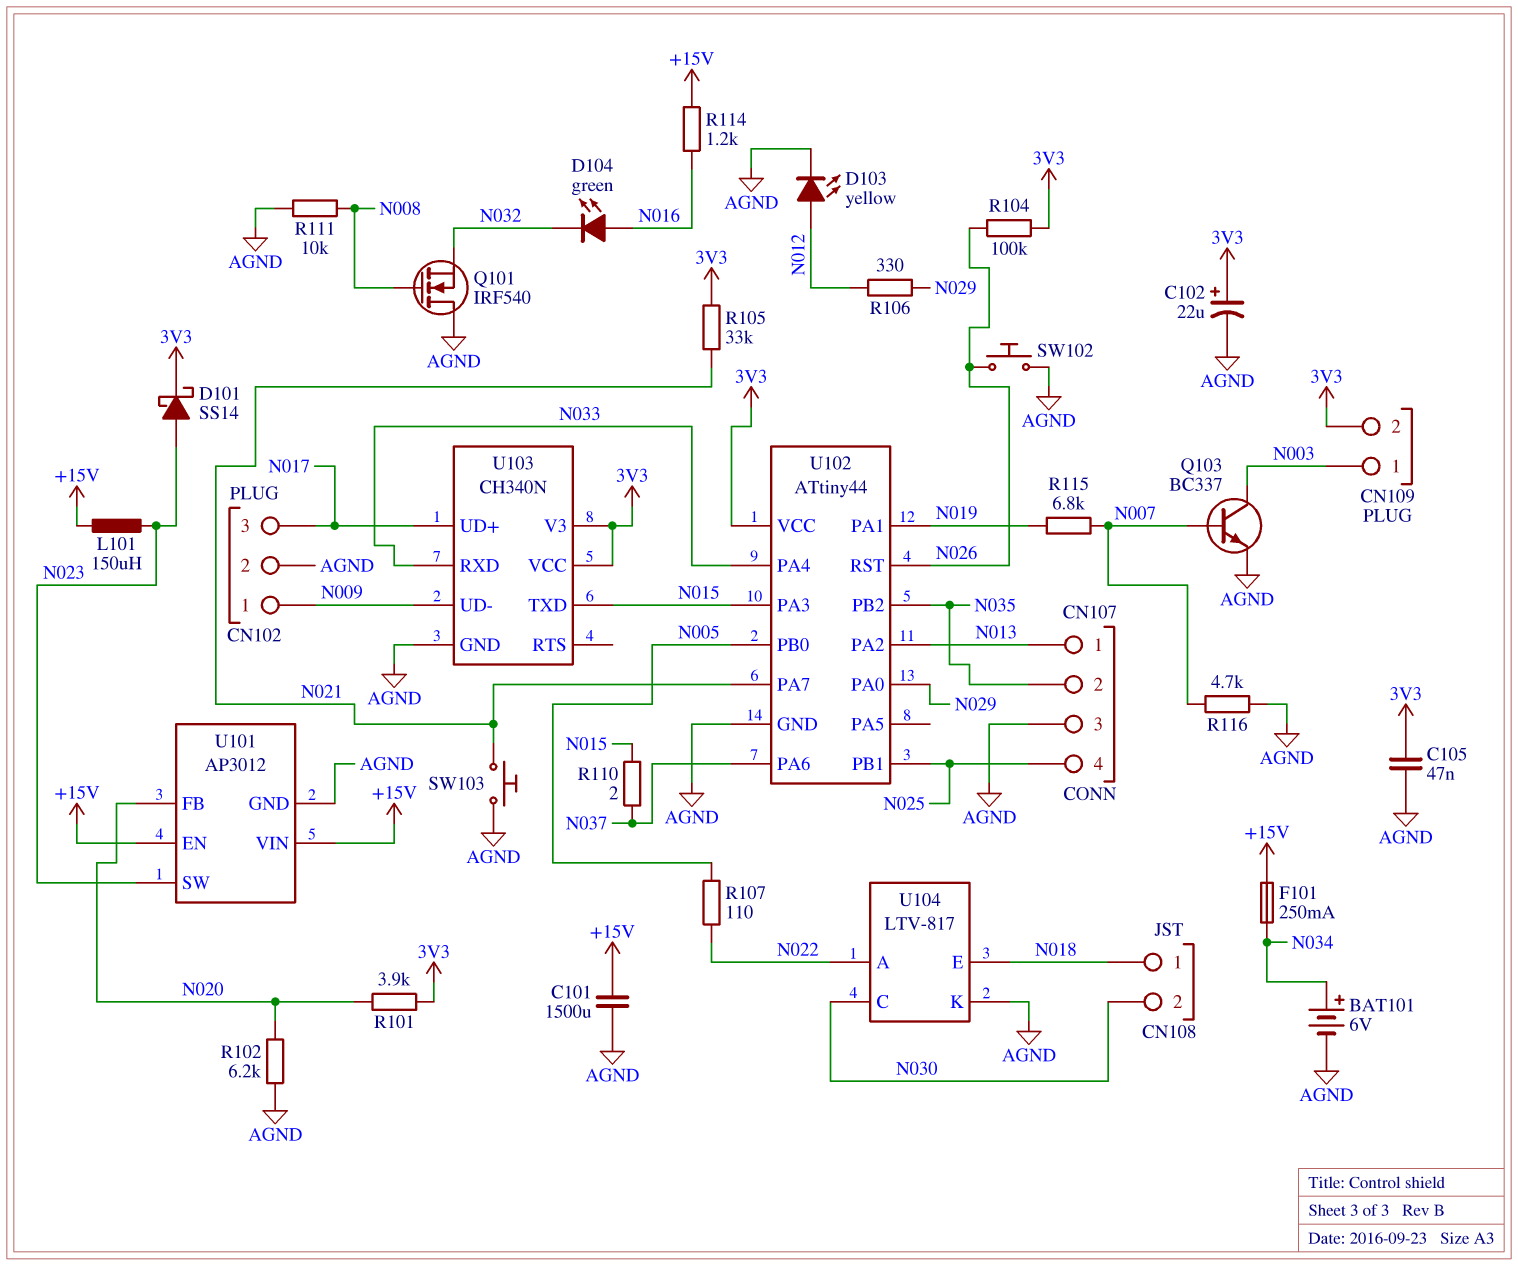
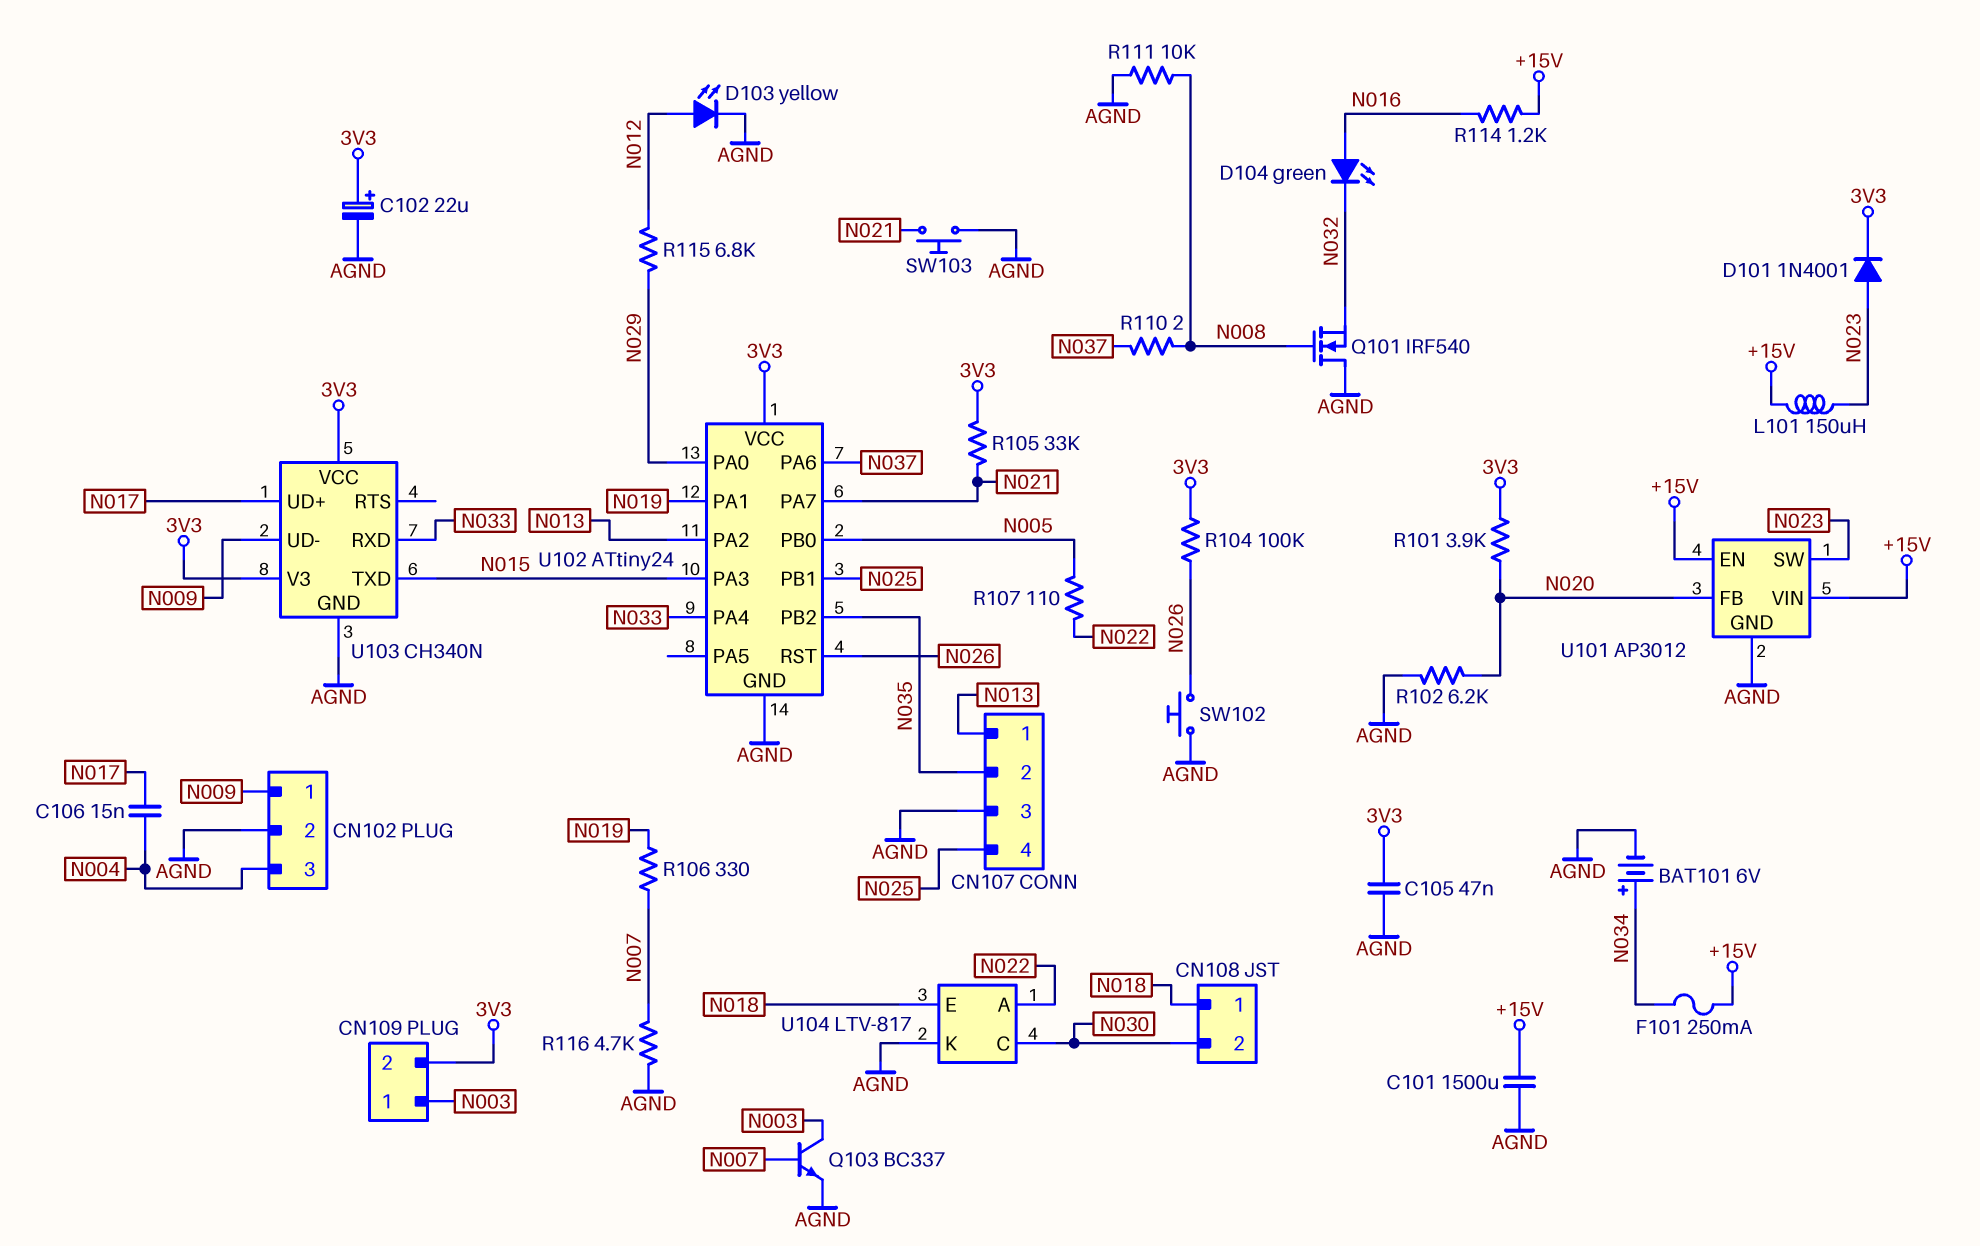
C106: none -> 15nF (N004, N017)
CN102 pin 3: N017 -> N004
D101: schottky SS14 (A N023, K 3V3) -> diode 1N4001 (A N023, K 3V3)
R106: 330 (N012, N029) -> 330 (N007, N019)
R110: 2 (N015, N037) -> 2 (N008, N037)
R115: 6.8k (N007, N019) -> 6.8k (N012, N029)
U102: ATtiny44 -> ATtiny24

